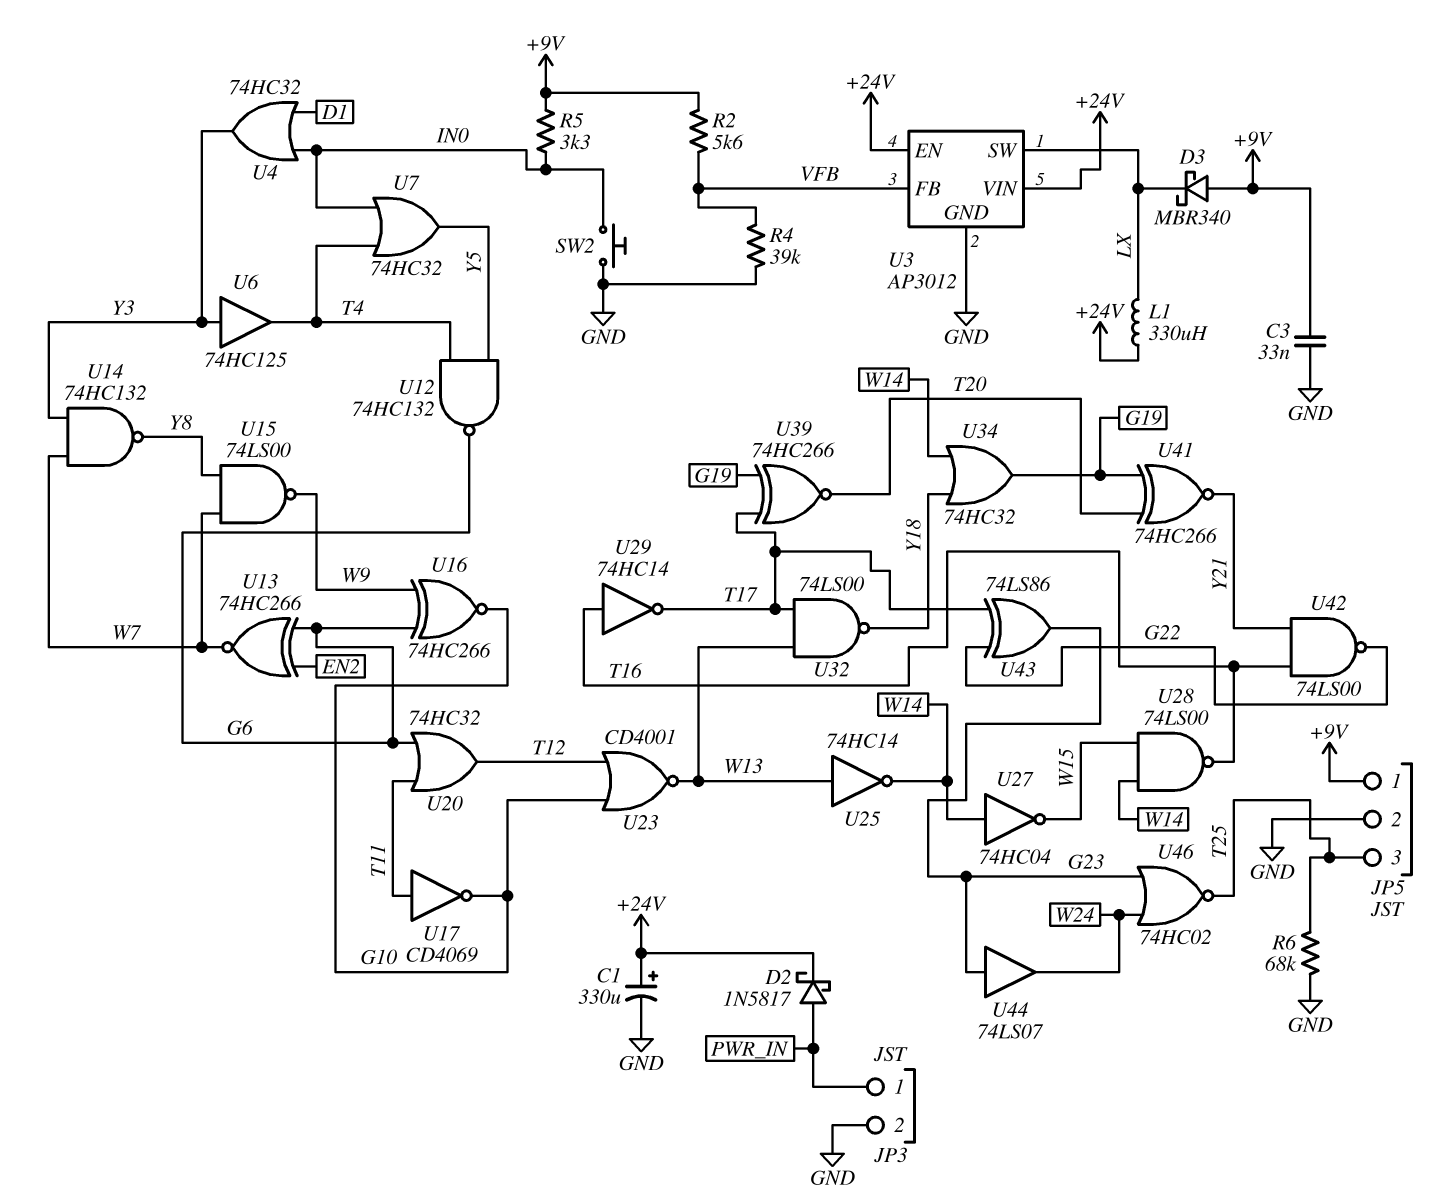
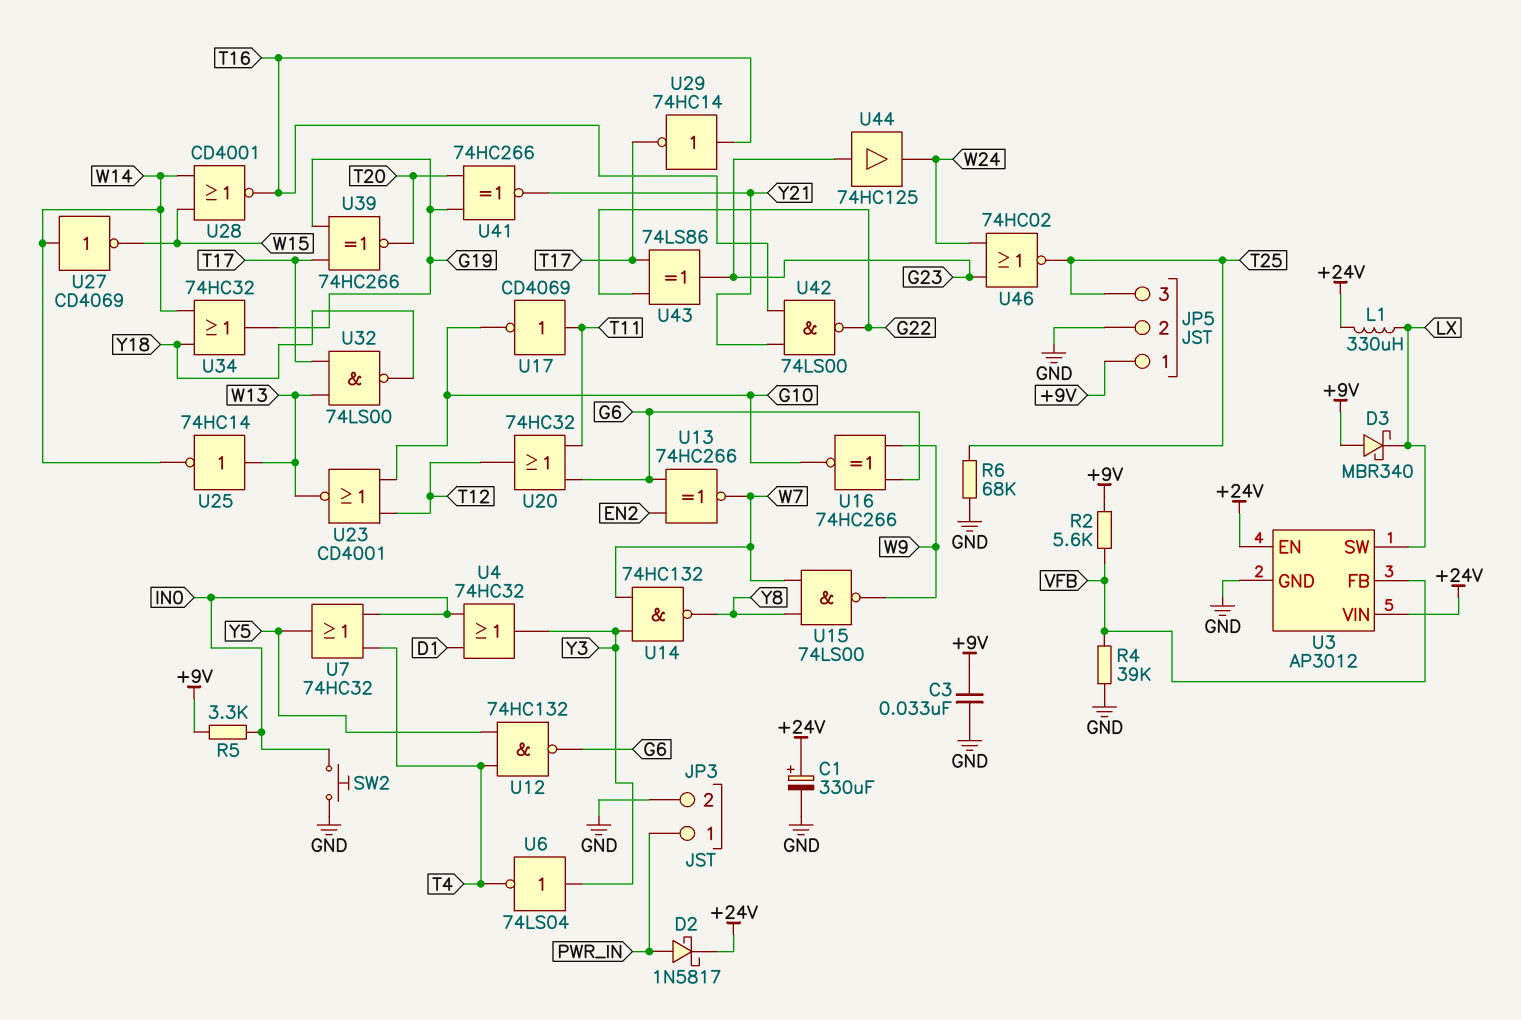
U6: buffer 74HC125 (in Y3, out T4) -> NOT 74LS04 (in Y3, out T4)
U27: NOT 74HC04 (in W14, out W15) -> NOT CD4069 (in W14, out W15)
U28: NAND 74LS00 (in W14, in W15, out T16) -> NOR CD4001 (in W14, in W15, out T16)
U44: buffer 74LS07 (in G23, out W24) -> buffer 74HC125 (in G23, out W24)

